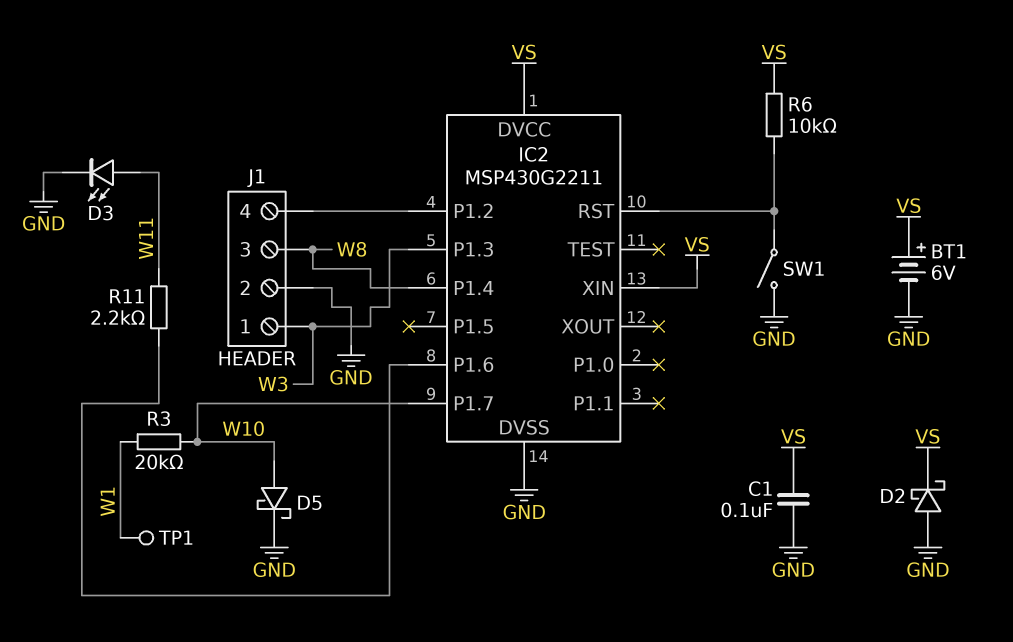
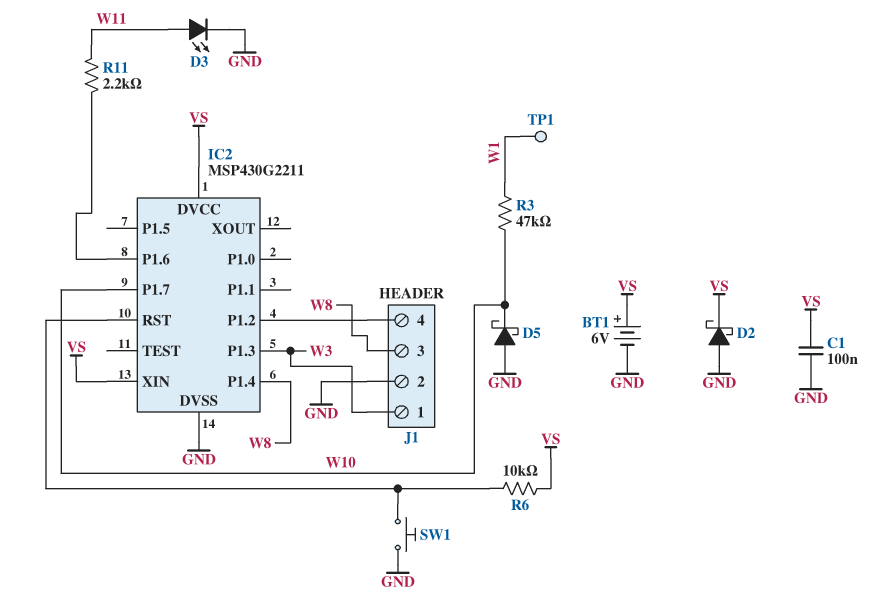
D5: schottky (A W10, K GND) -> schottky (A GND, K W10)
R3: 20k (W1, W10) -> 47k (W1, W10)
SW1: switch (GND, IC2/RST) -> button (GND, IC2/RST)

